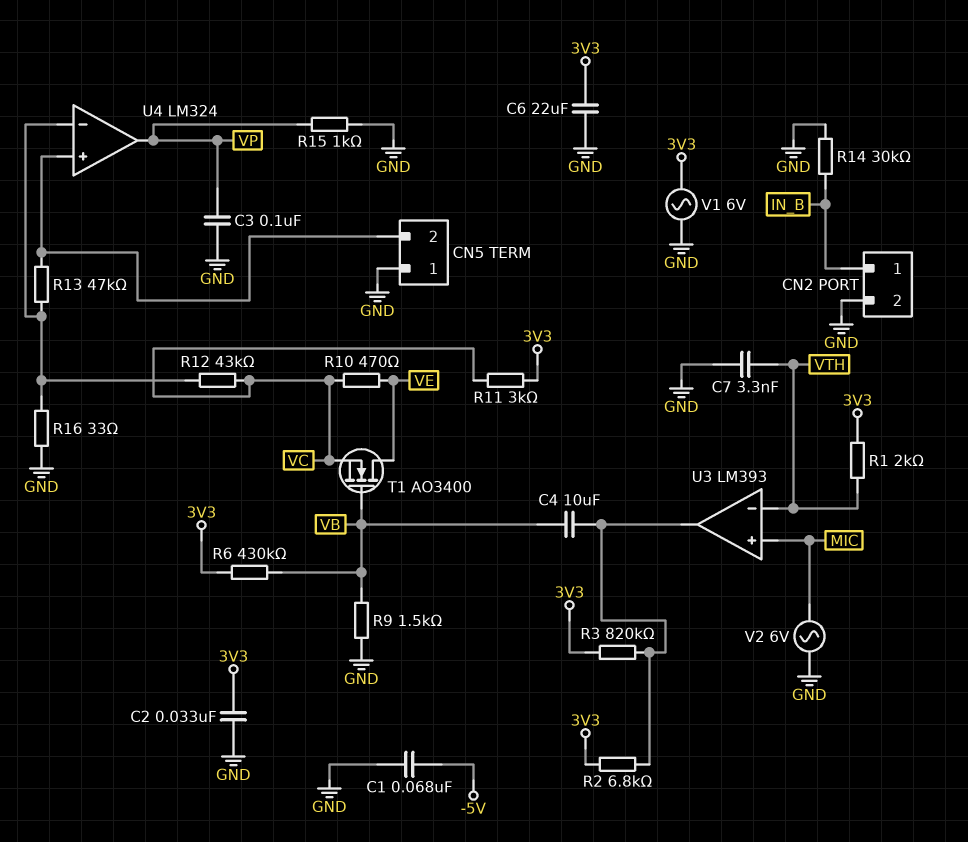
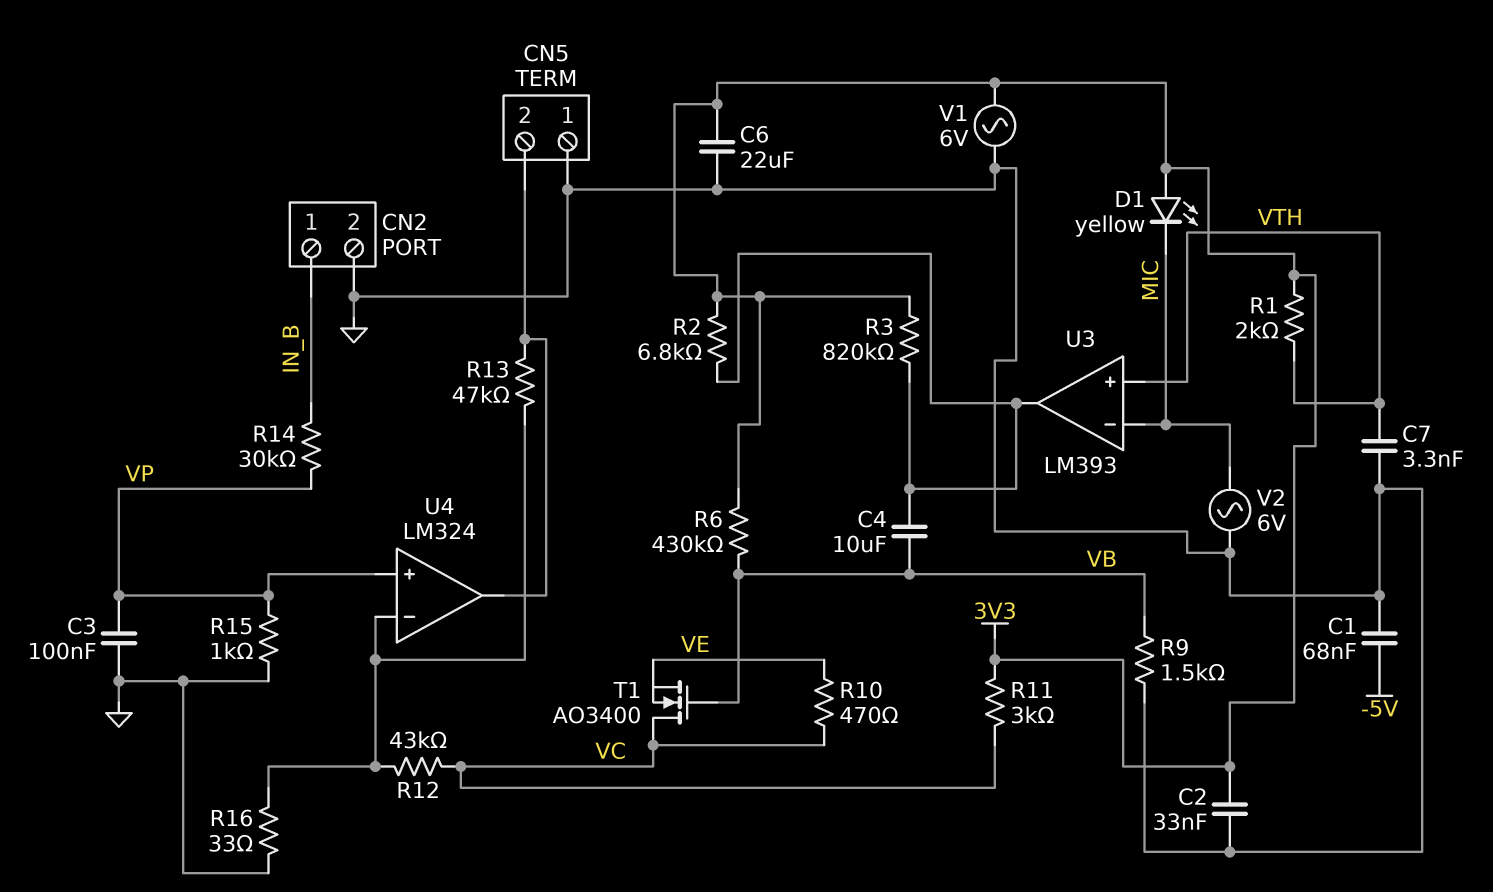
D1: none -> LED yellow (A 3V3, K MIC)
R14: 30k (GND, IN_B) -> 30k (IN_B, VP)
T1: NMOS AO3400 (G VB, D VE, S VC) -> NMOS AO3400 (G VB, D VC, S VE)
U3 pin in+: MIC -> VTH
U3 pin in-: VTH -> MIC
U4 pin in+: CN5/2 -> VP
U4 pin out: VP -> CN5/2

